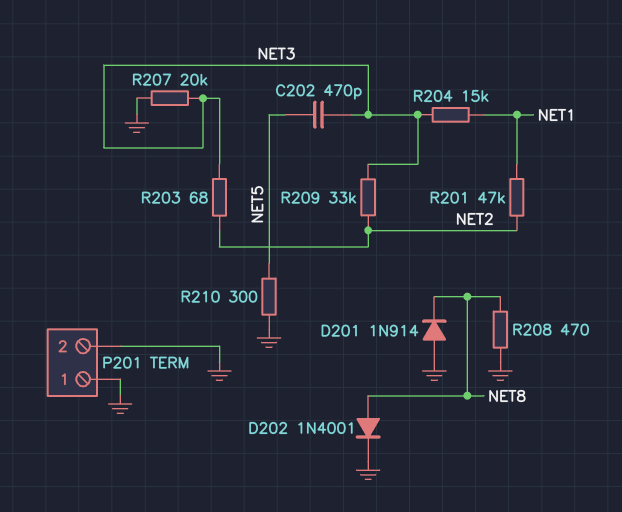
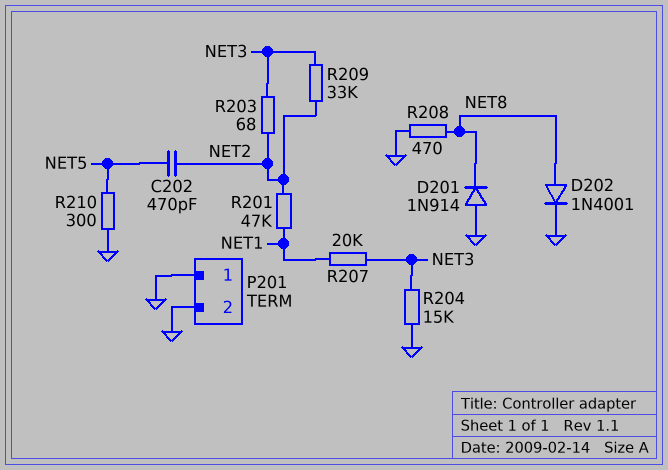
C202: 470pF (NET3, NET5) -> 470pF (NET2, NET5)
R204: 15k (NET1, NET3) -> 15k (GND, NET3)
R207: 20k (GND, NET3) -> 20k (NET1, NET3)

